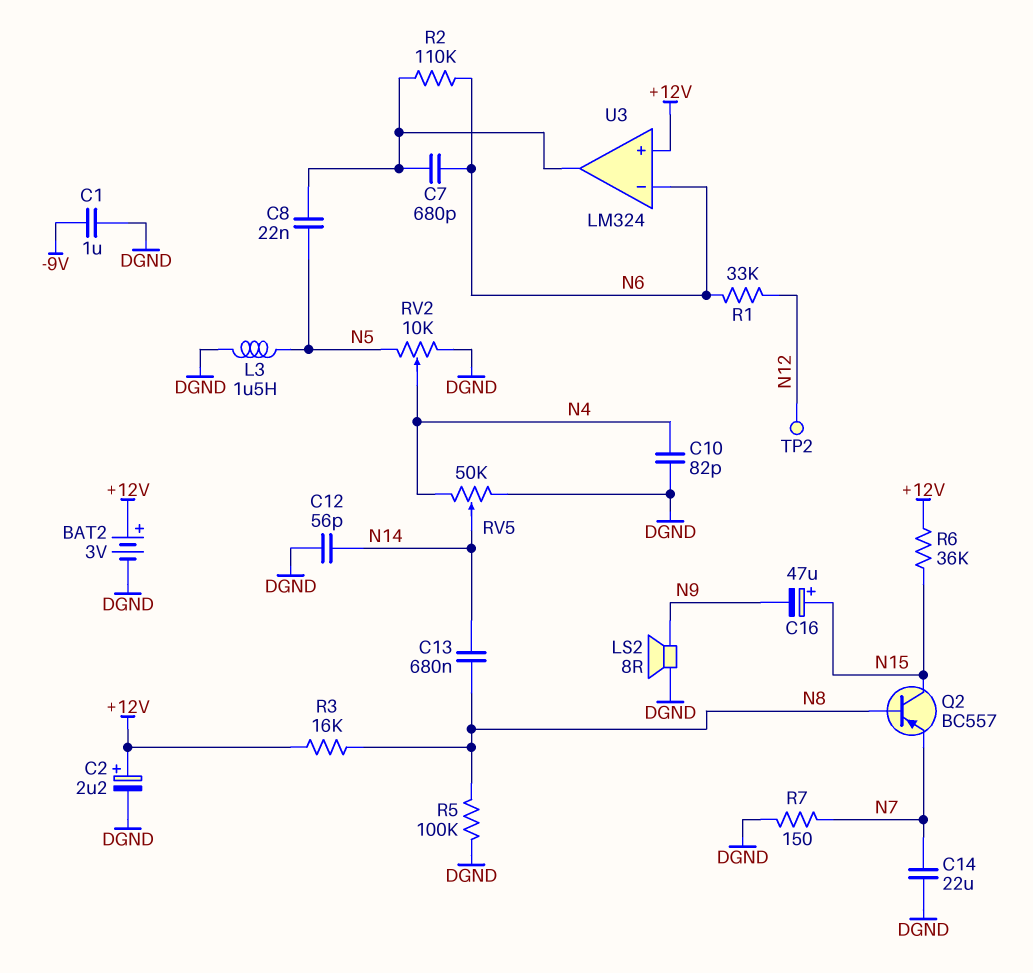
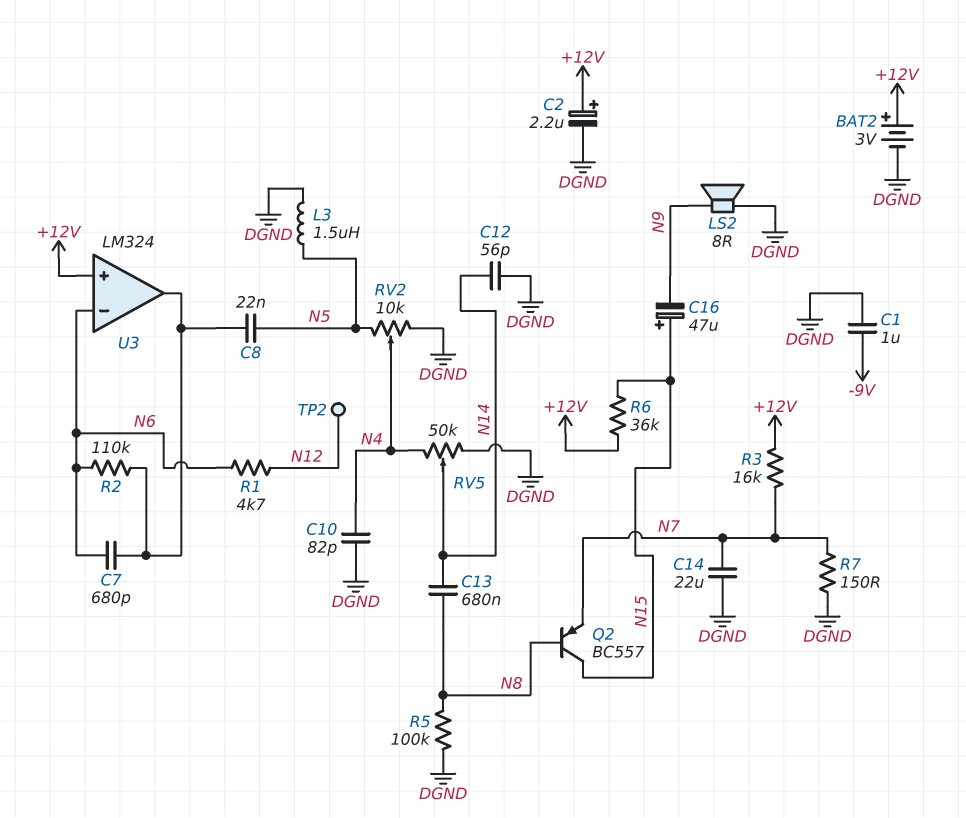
R1: 33k (N6, N12) -> 4.7k (N6, N12)
R3: 16k (+12V, N8) -> 16k (+12V, N7)

